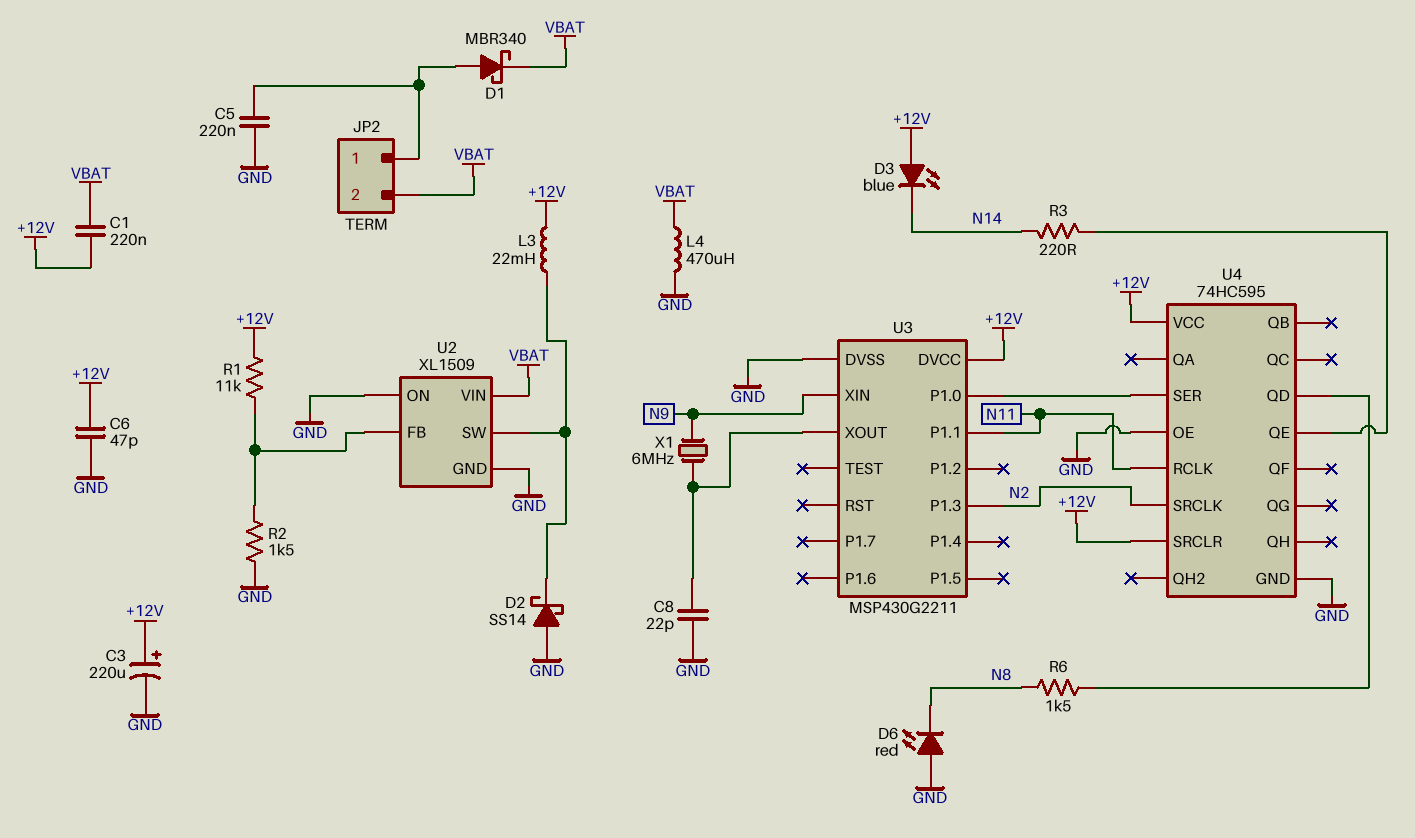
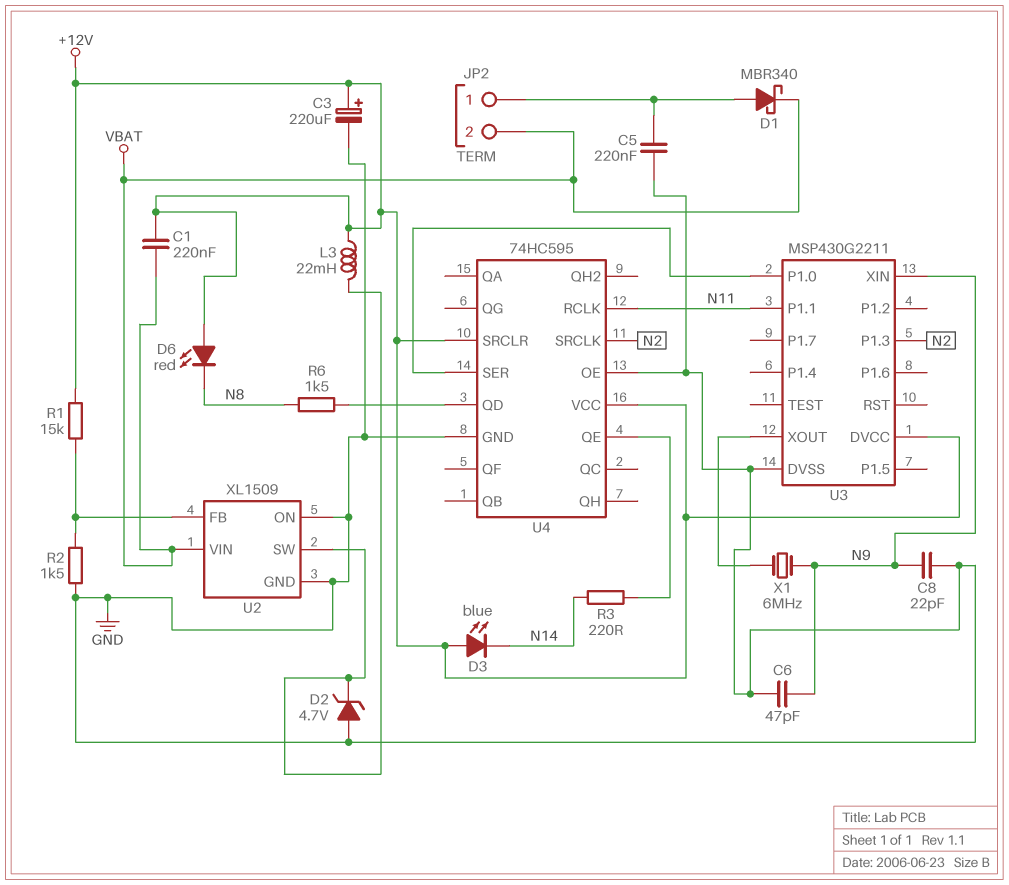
C6: 47pF (+12V, GND) -> 47pF (GND, N9)
C8: 22pF (GND, U3/XOUT) -> 22pF (GND, N9)
D2: schottky SS14 (A GND, K U2/SW) -> zener 4.7V (A GND, K U2/SW)
D6: LED red (A GND, K N8) -> LED red (A +12V, K N8)
L4: 470uH (GND, VBAT) -> none
R1: 11k (+12V, U2/FB) -> 15k (+12V, U2/FB)

